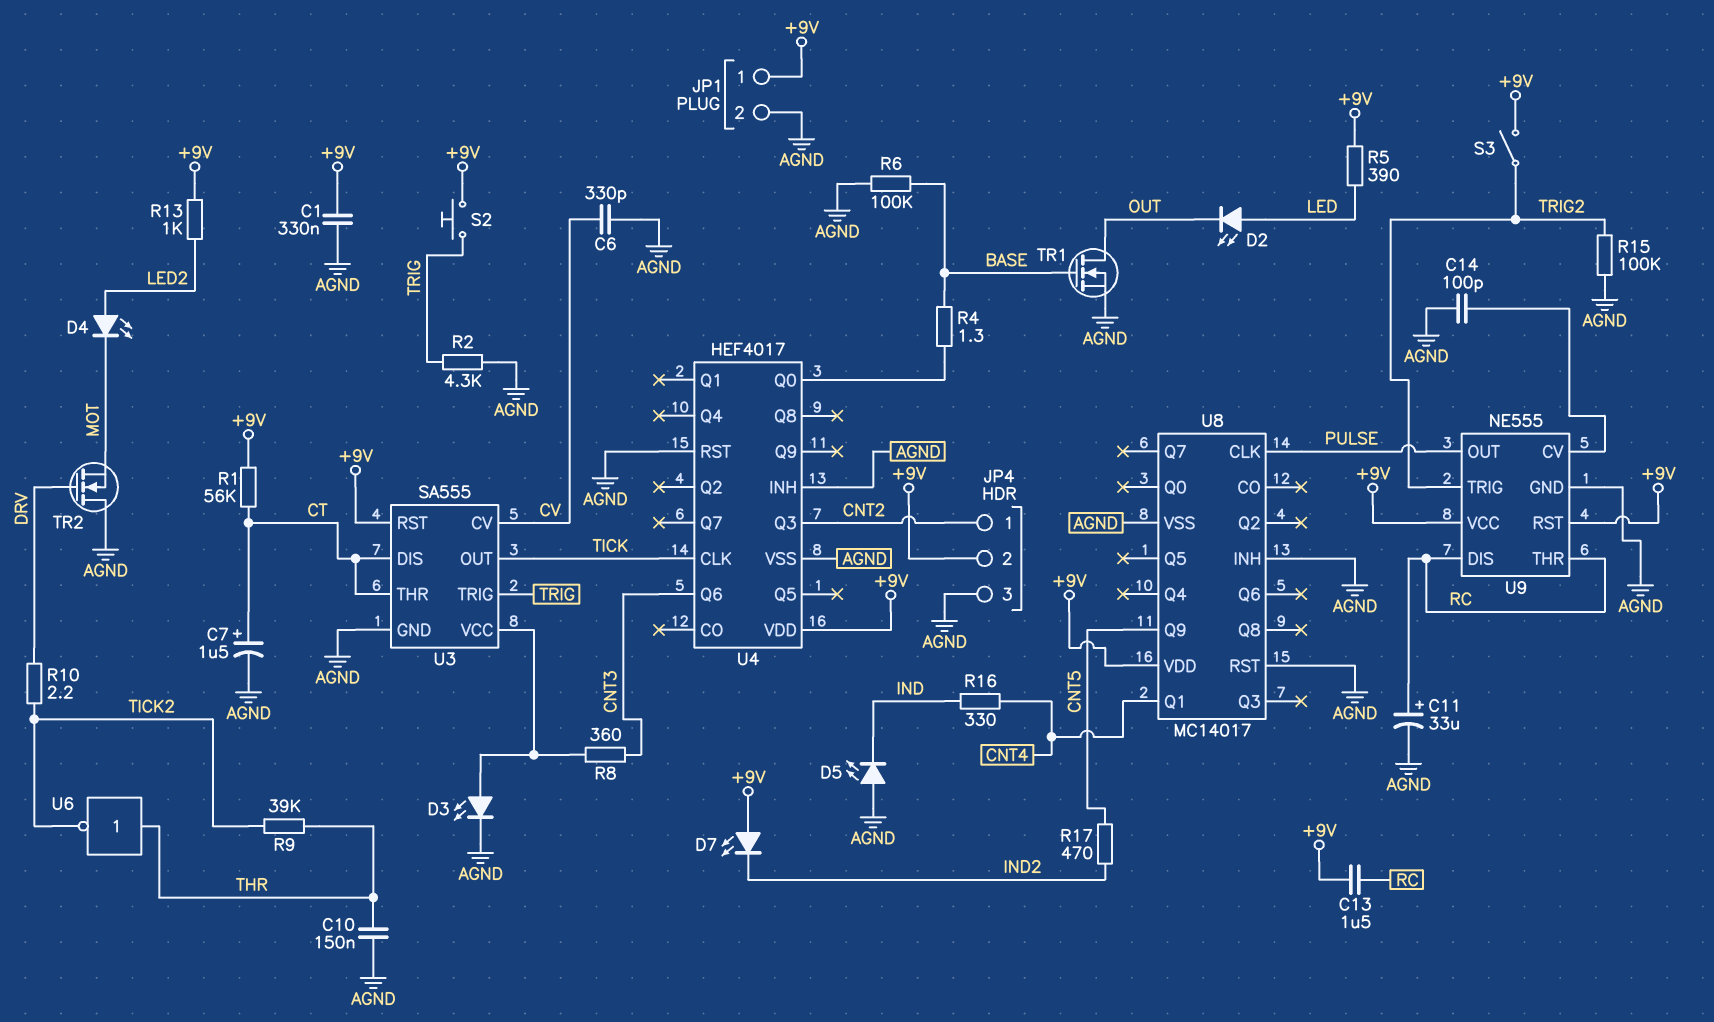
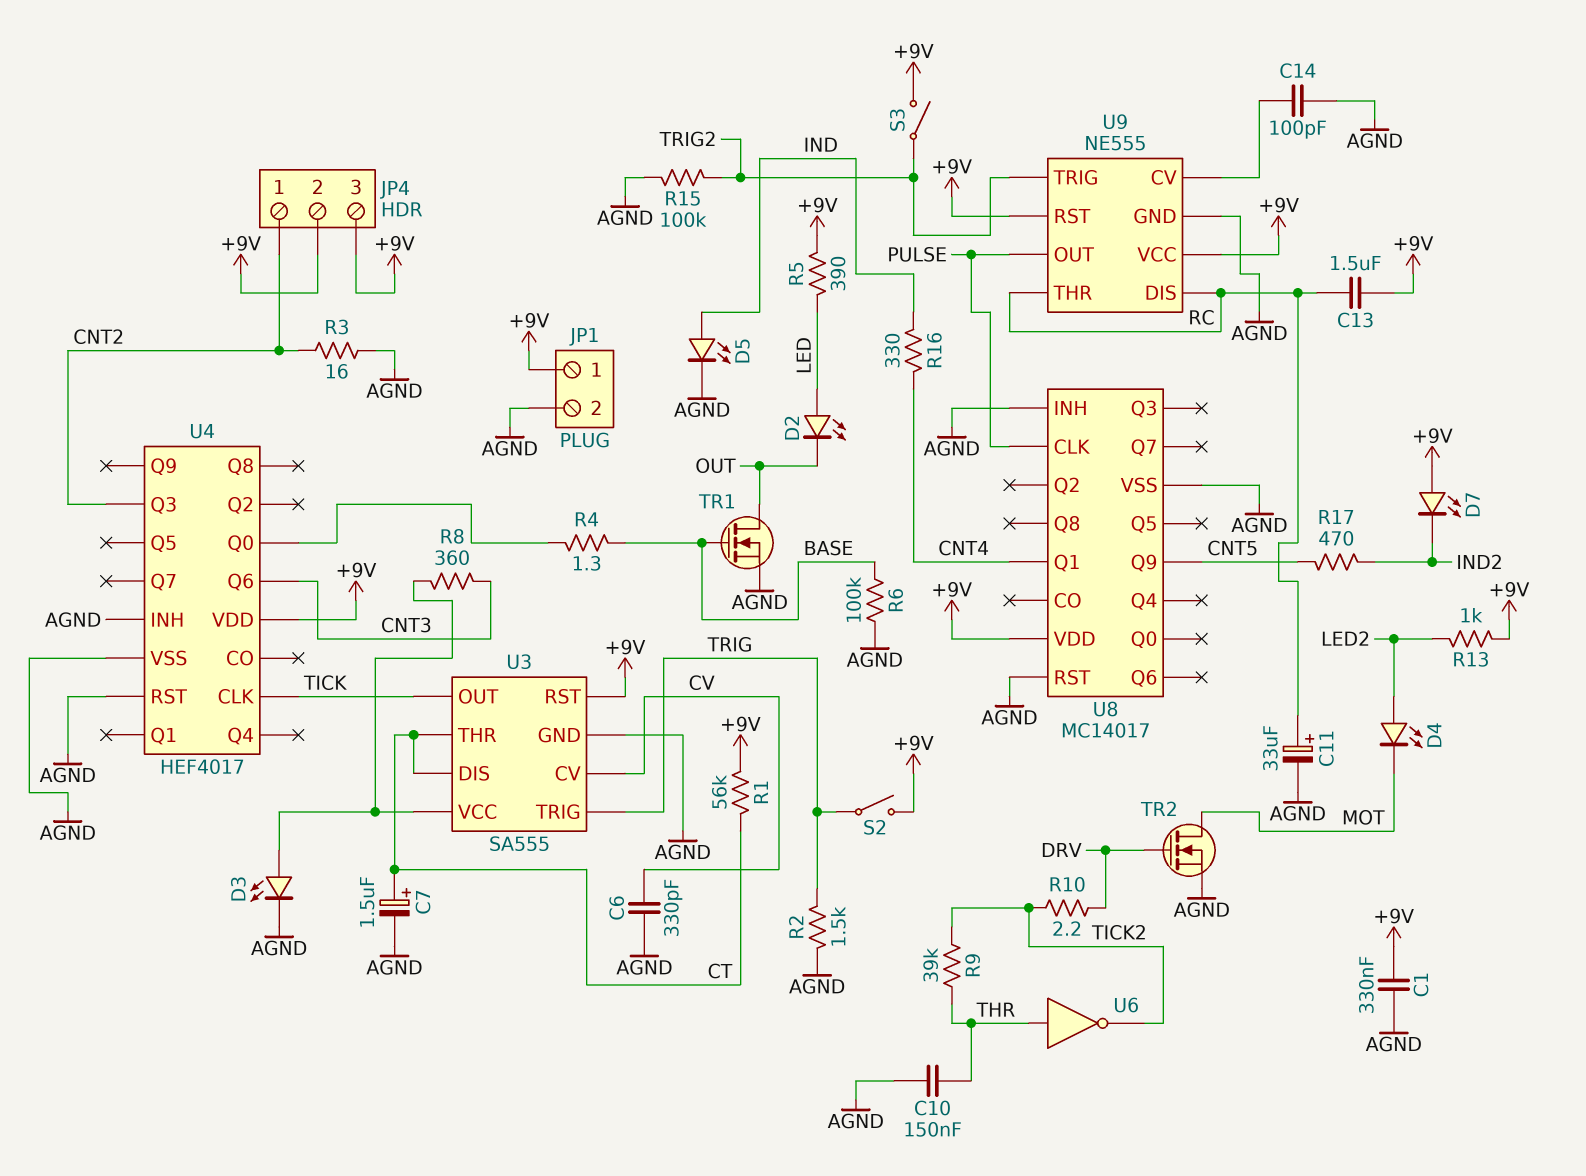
D5: LED (A AGND, K IND) -> LED (A IND, K AGND)
JP4 pin 3: AGND -> +9V
R2: 4.3k (AGND, TRIG) -> 1.5k (AGND, TRIG)
R3: none -> 16 (AGND, CNT2)
S2: button (+9V, TRIG) -> switch (+9V, TRIG)
TR2: NMOS (G DRV, D AGND, S MOT) -> NMOS (G DRV, D MOT, S AGND)

